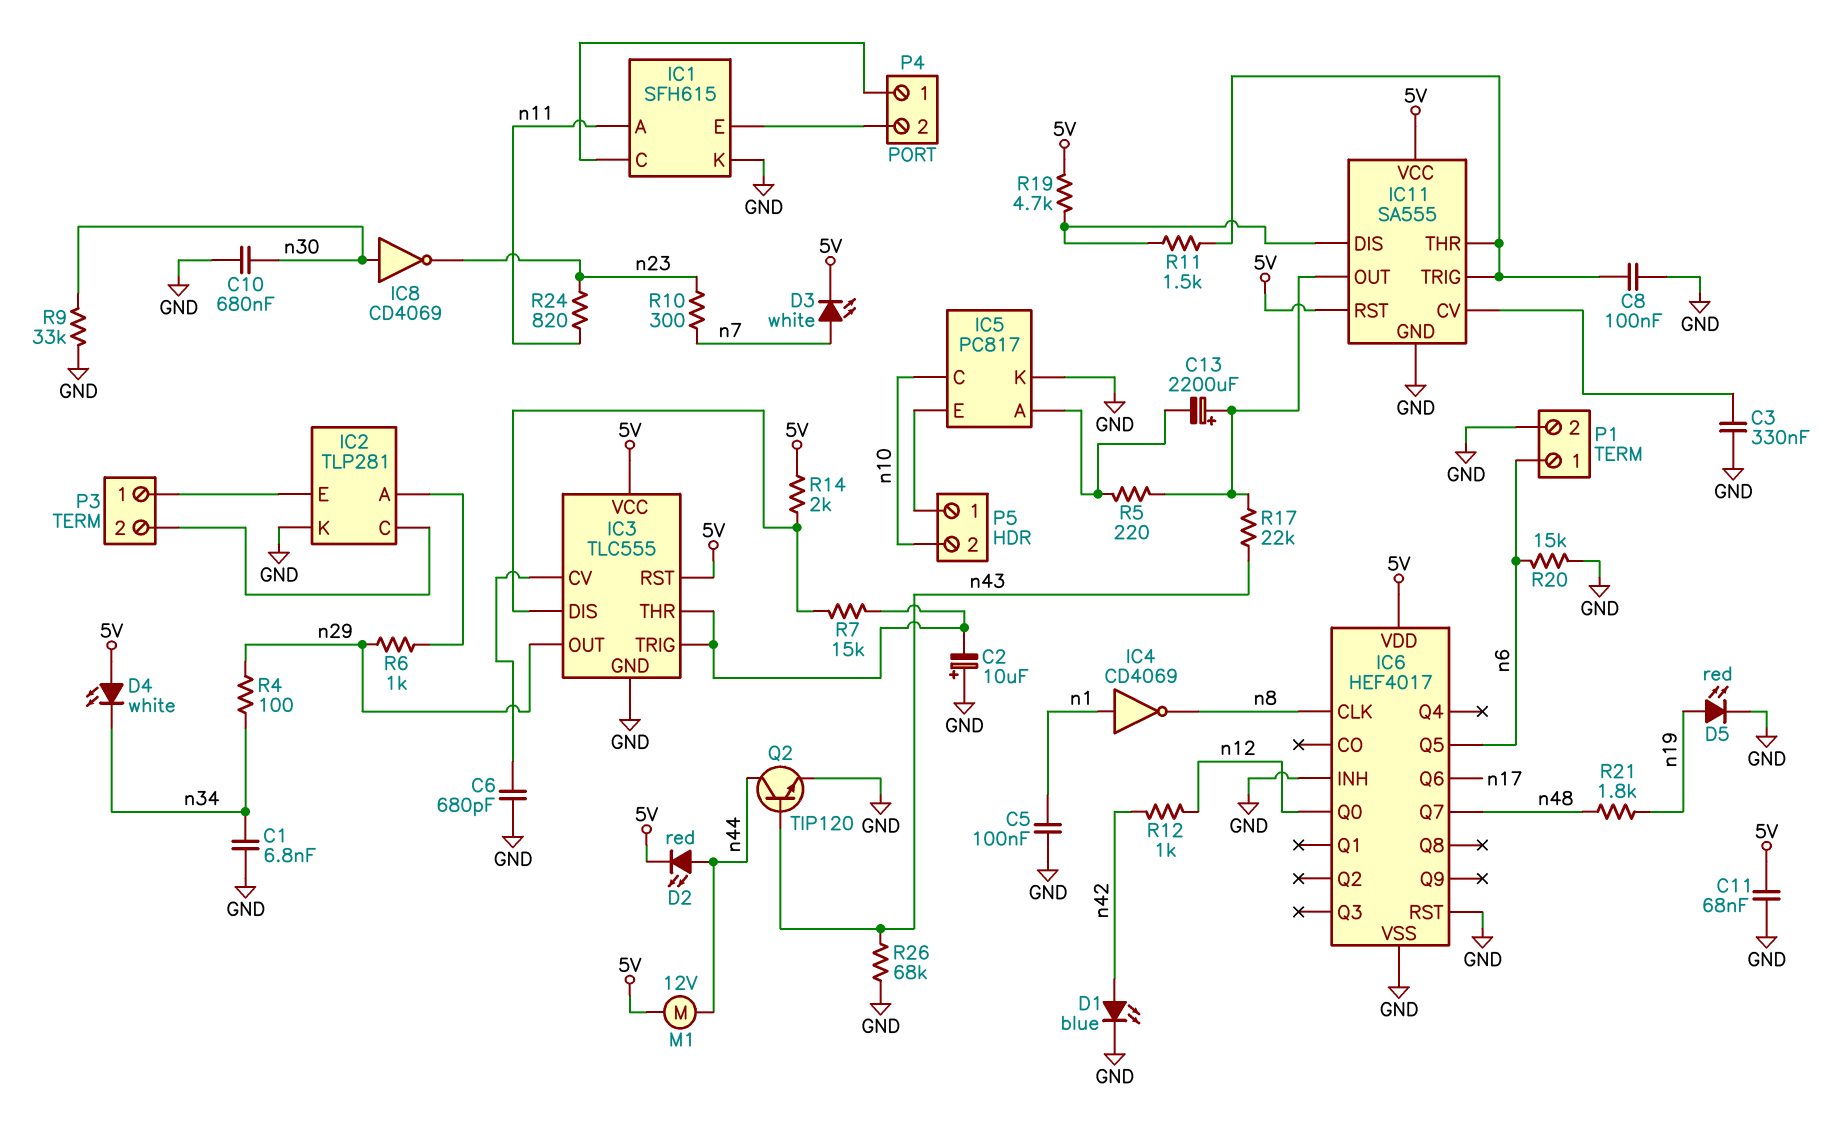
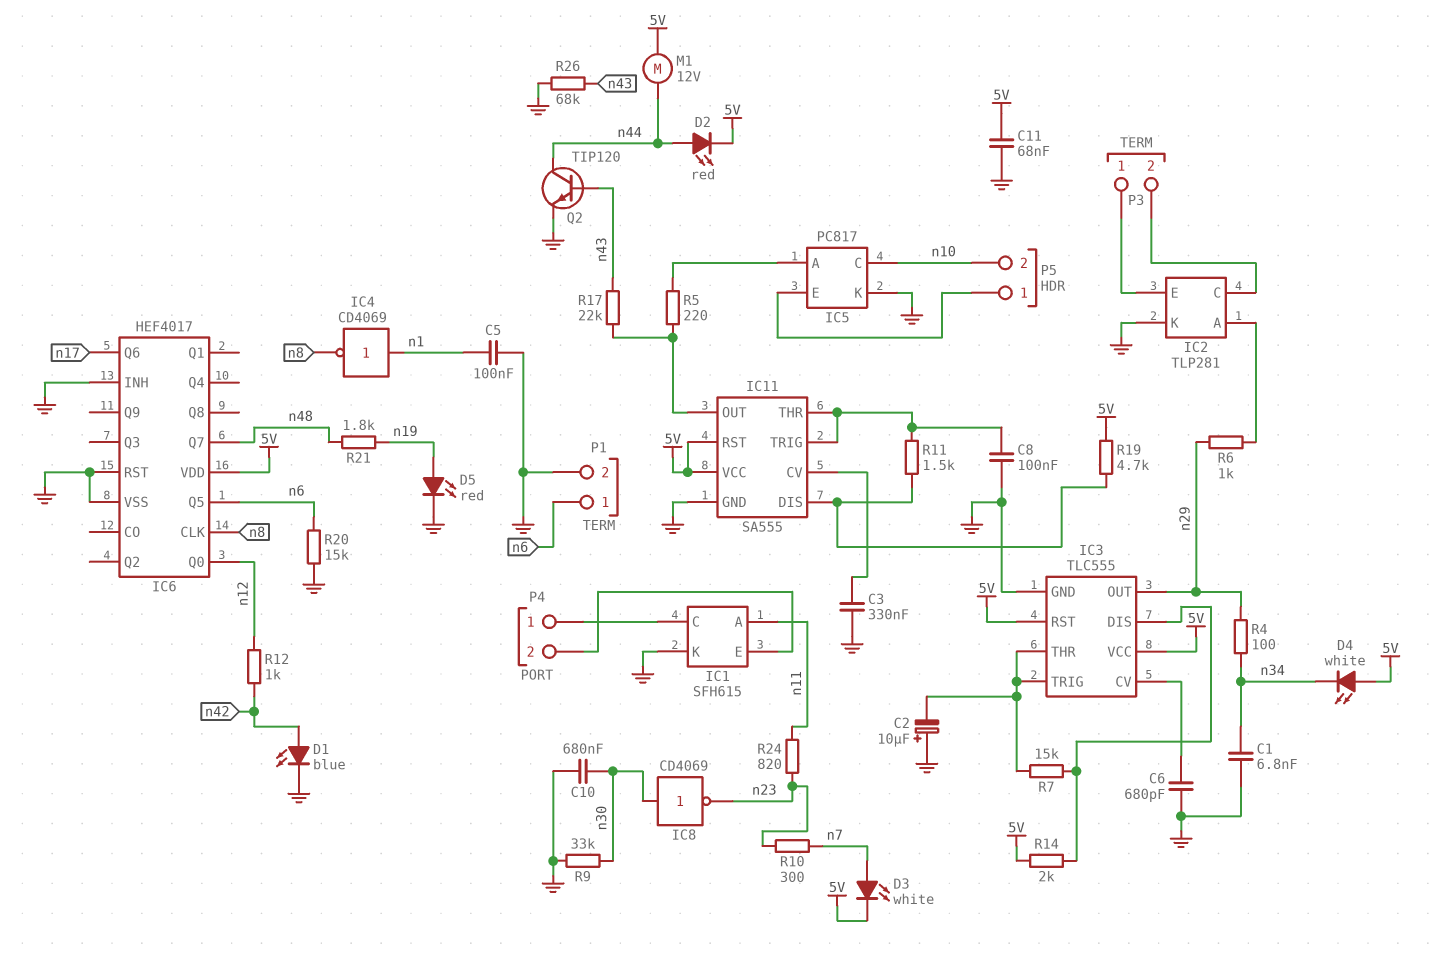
C13: 2200uF (plus IC11/OUT, minus IC5/A) -> none

